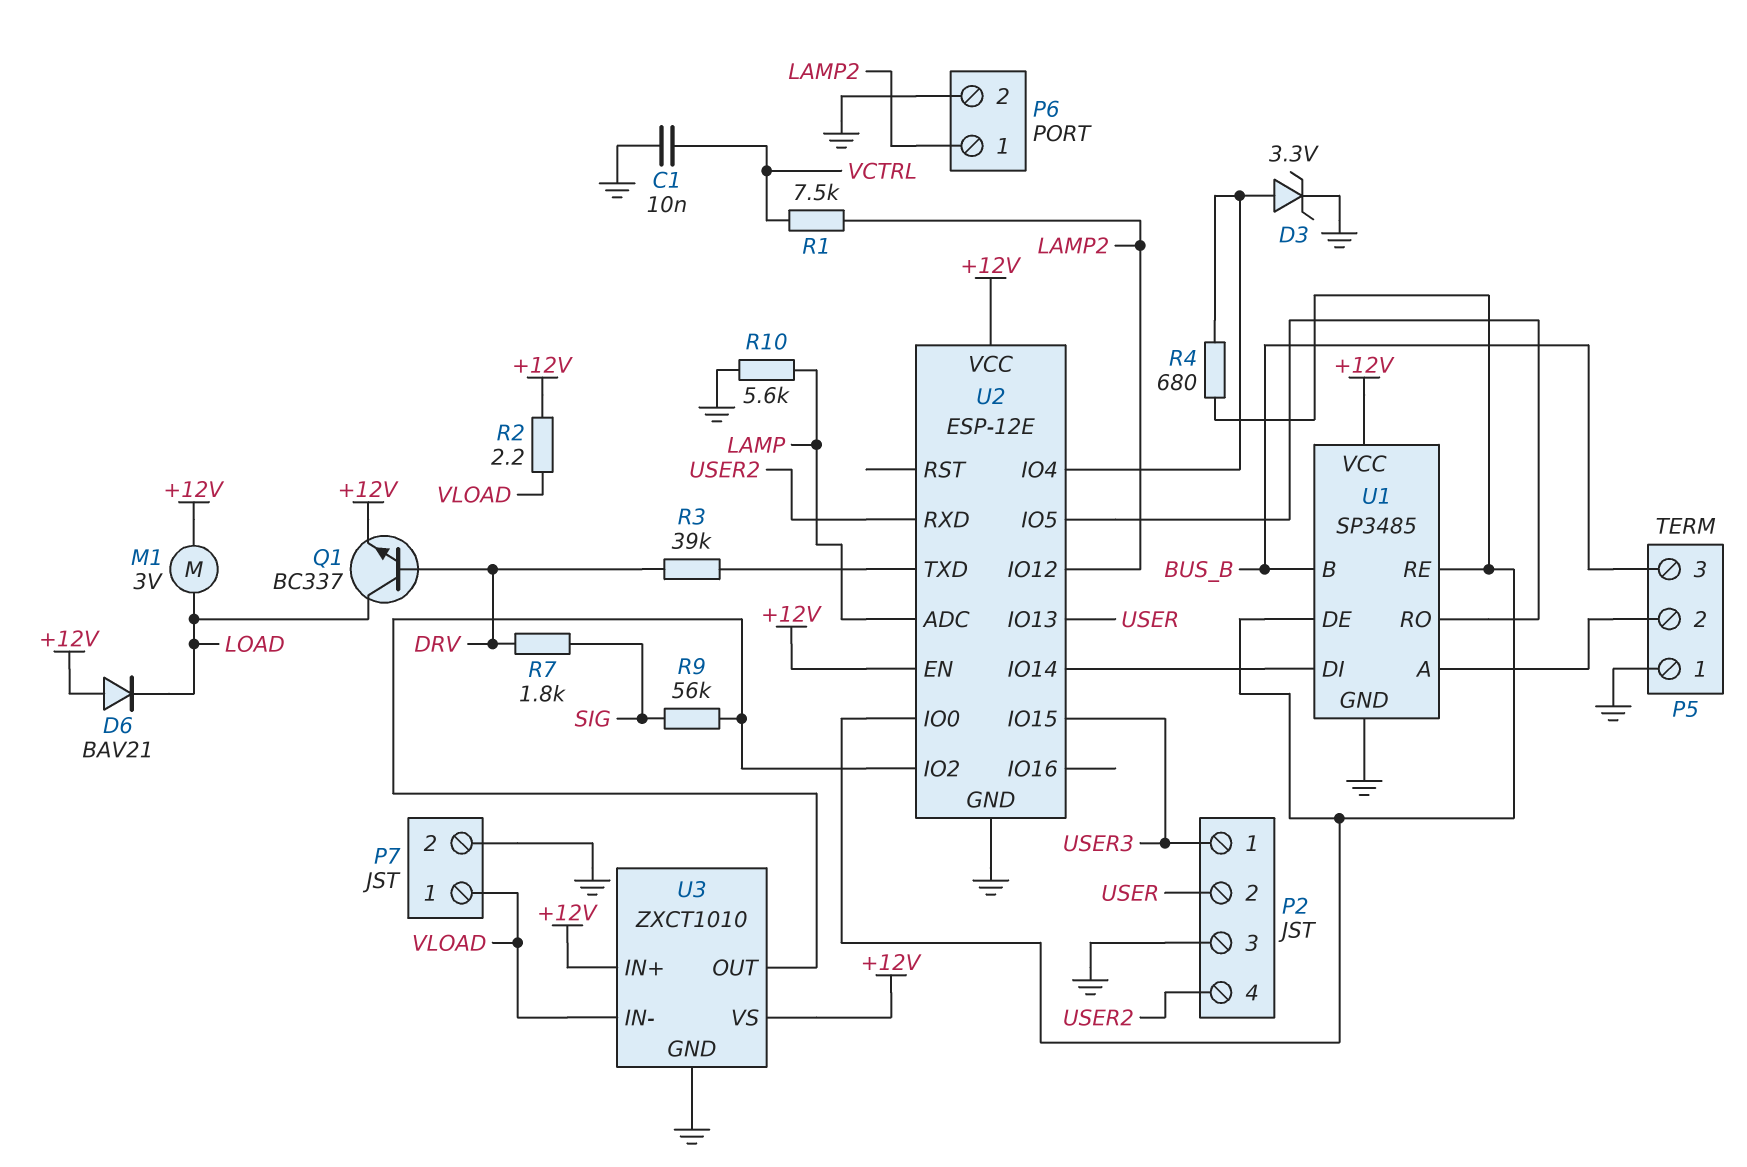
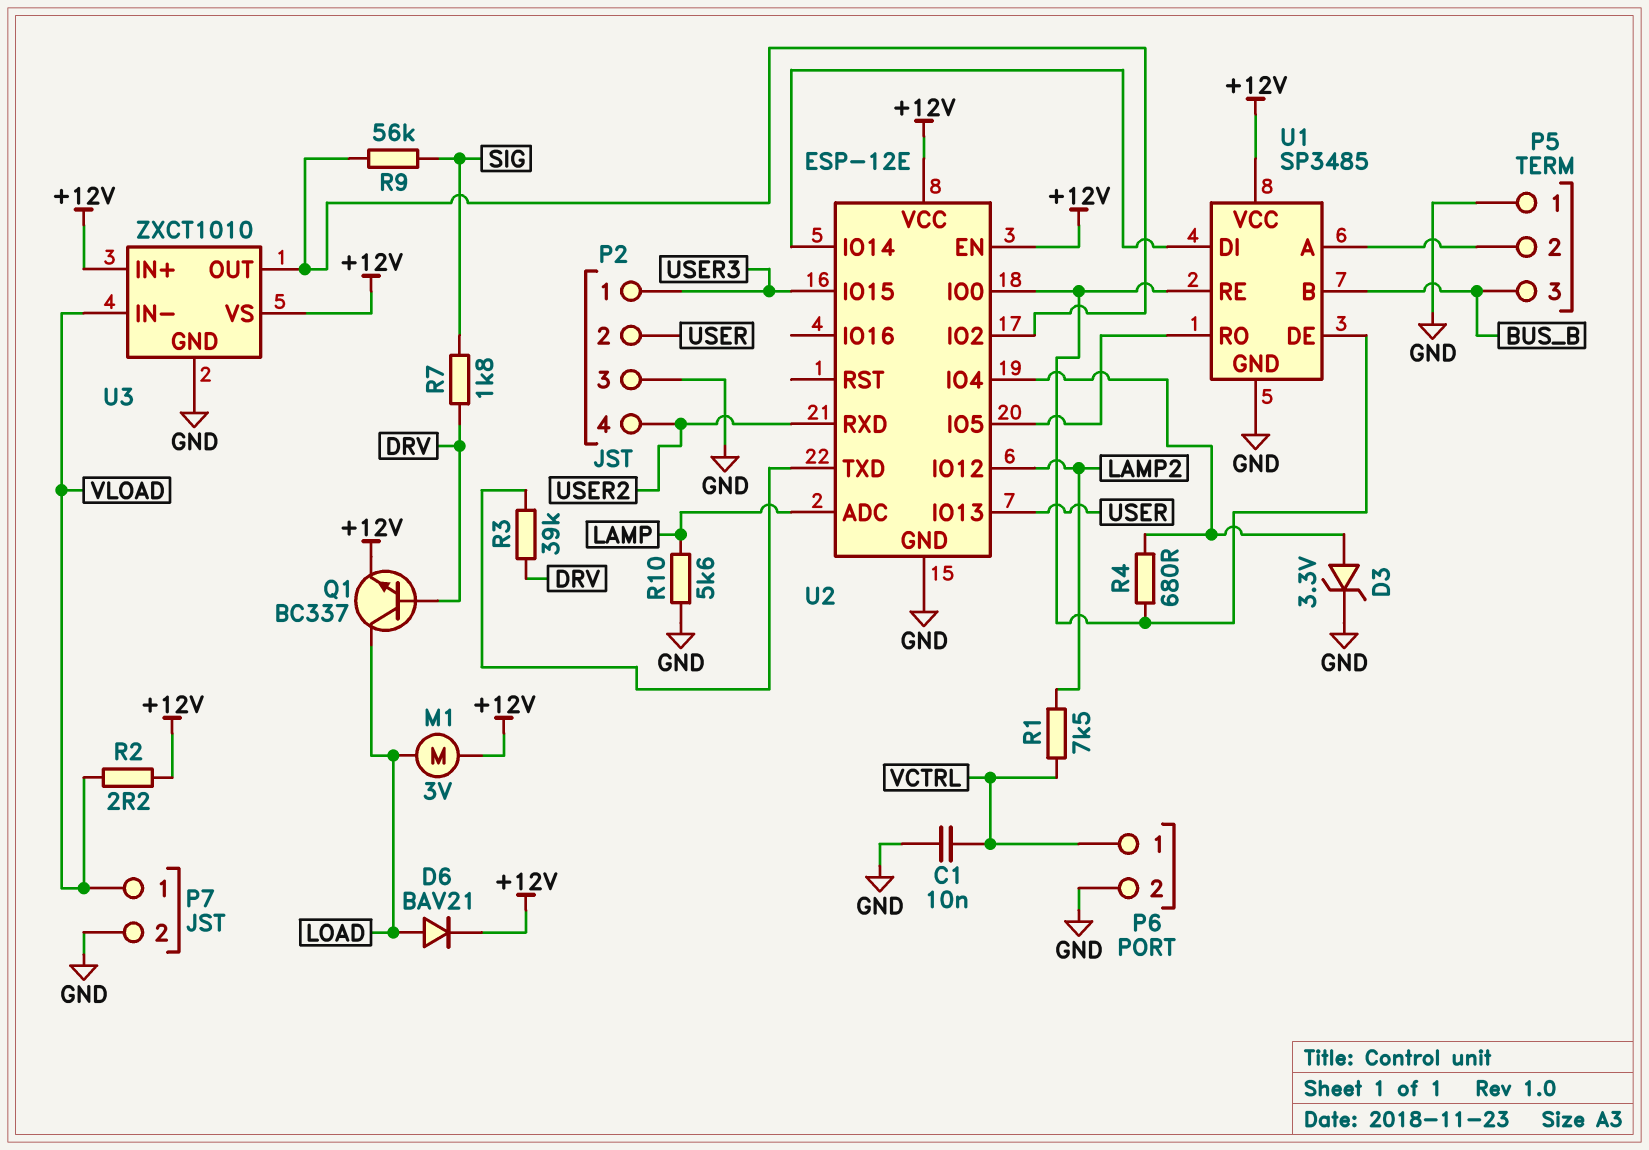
D6: diode BAV21 (A +12V, K LOAD) -> diode BAV21 (A LOAD, K +12V)
P6 pin 1: LAMP2 -> VCTRL

